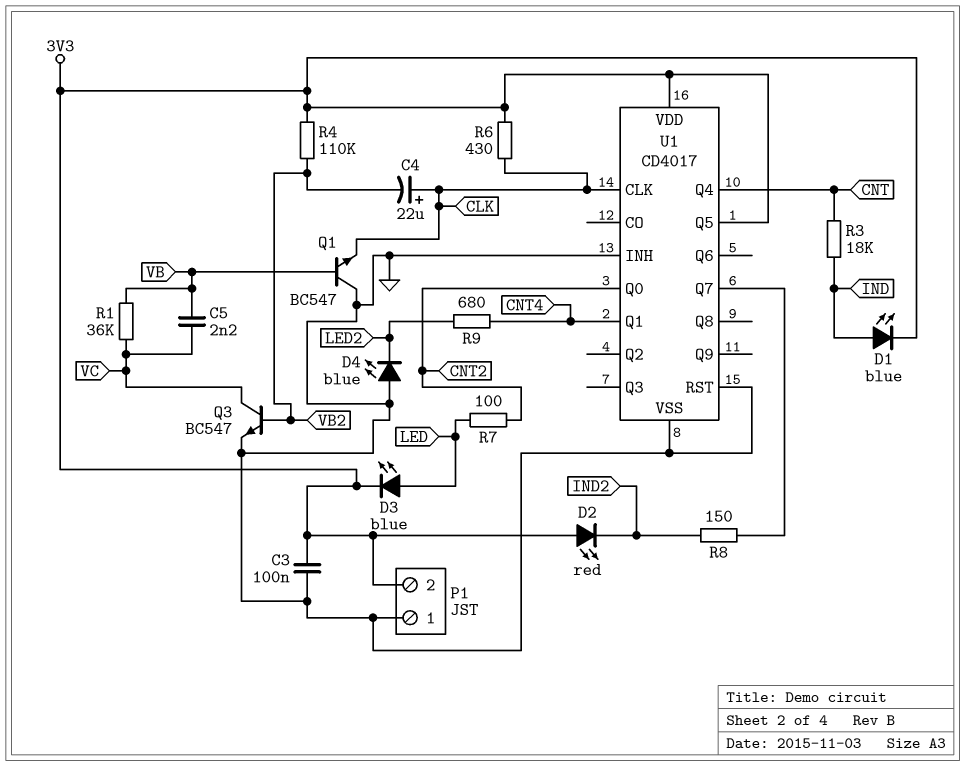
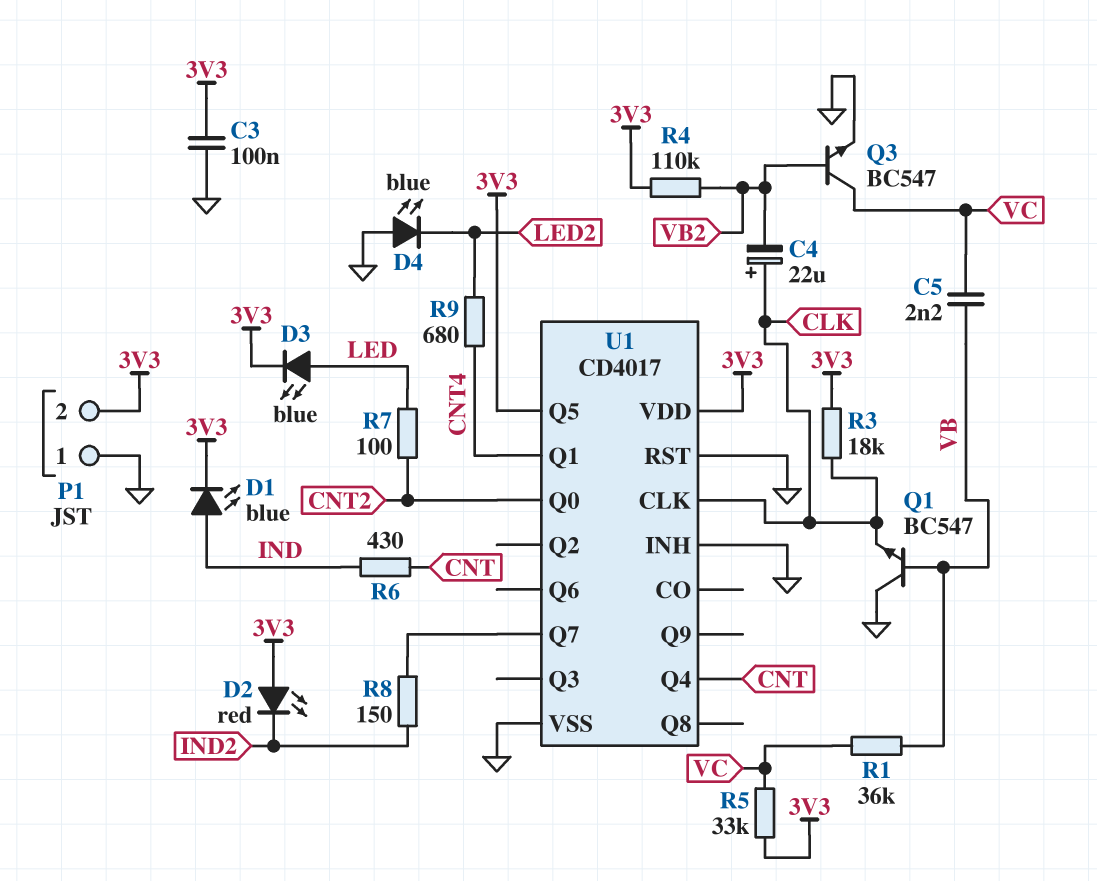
R3: 18k (CNT, IND) -> 18k (3V3, CLK)
R5: none -> 33k (3V3, VC)
R6: 430 (3V3, CLK) -> 430 (CNT, IND)

